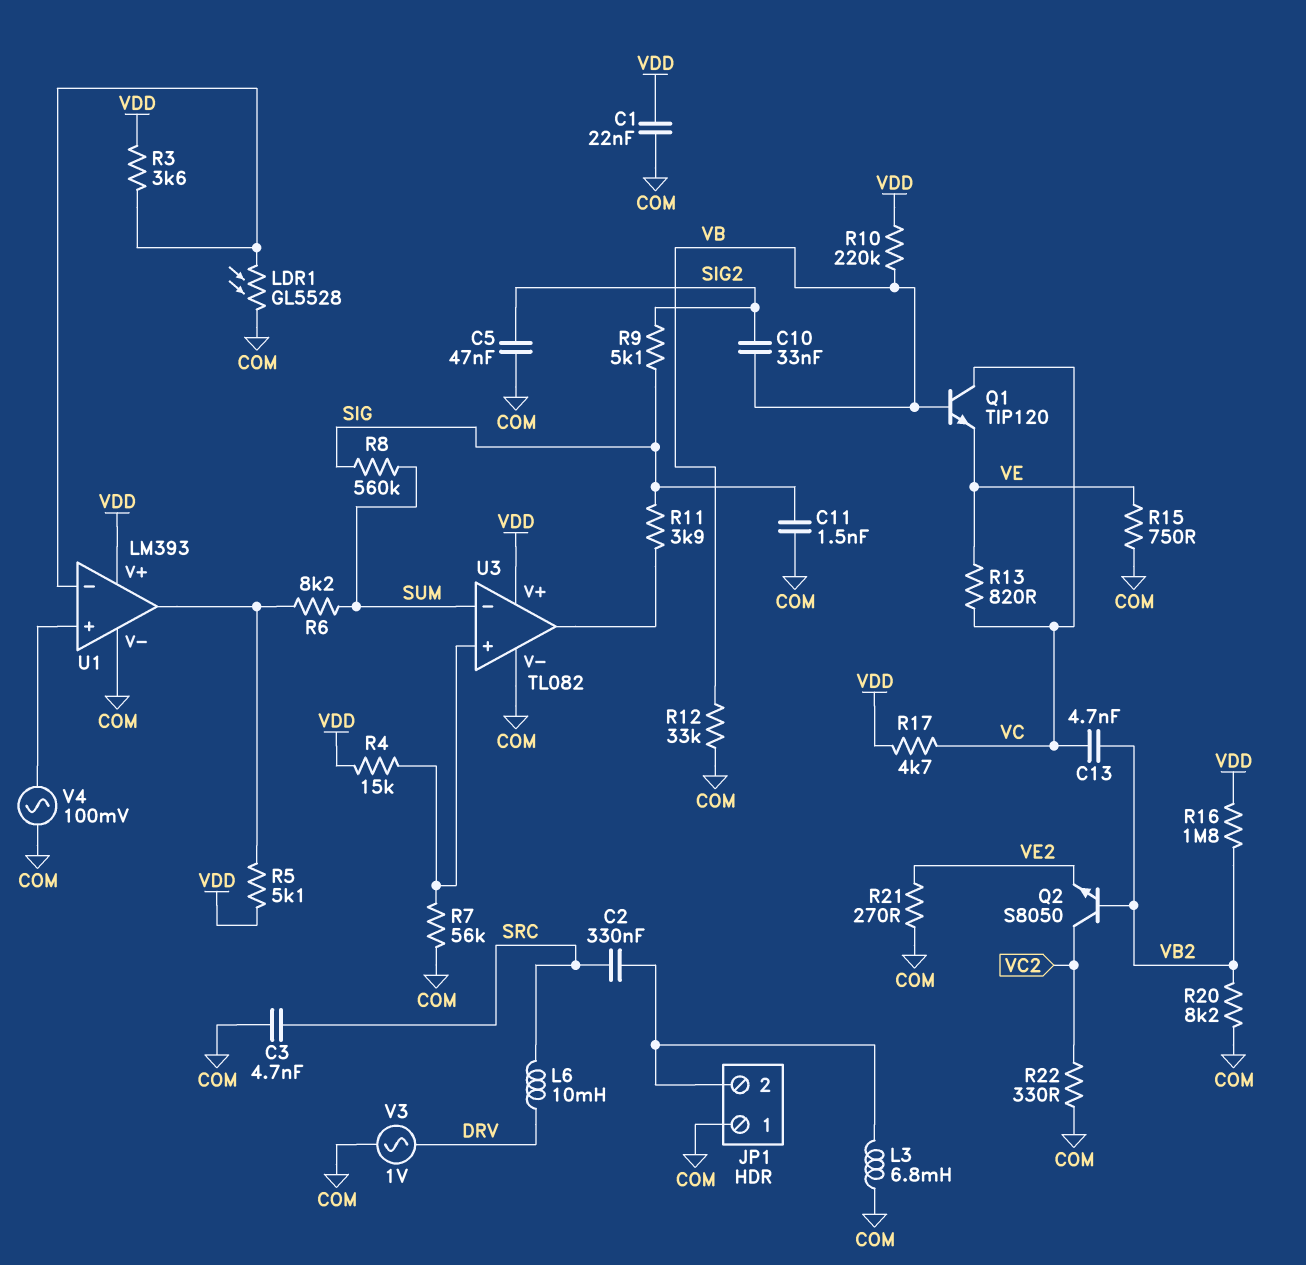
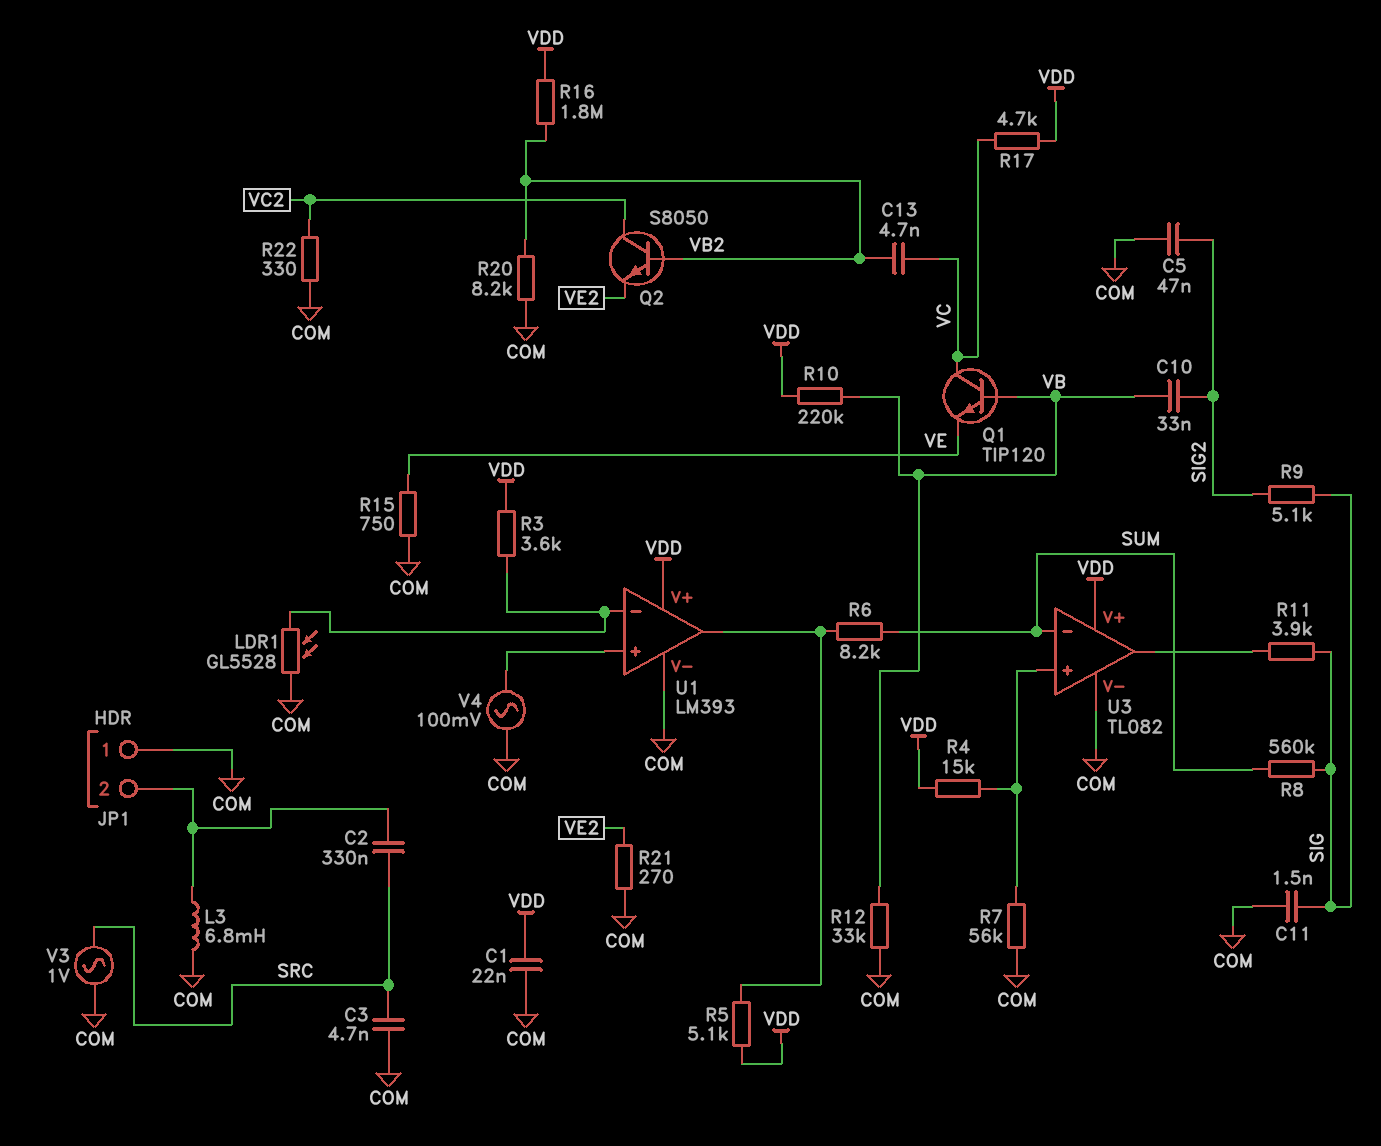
L6: 10mH (DRV, SRC) -> none
R13: 820 (VC, VE) -> none
V3: AC 1V (COM, DRV) -> AC 1V (COM, SRC)

